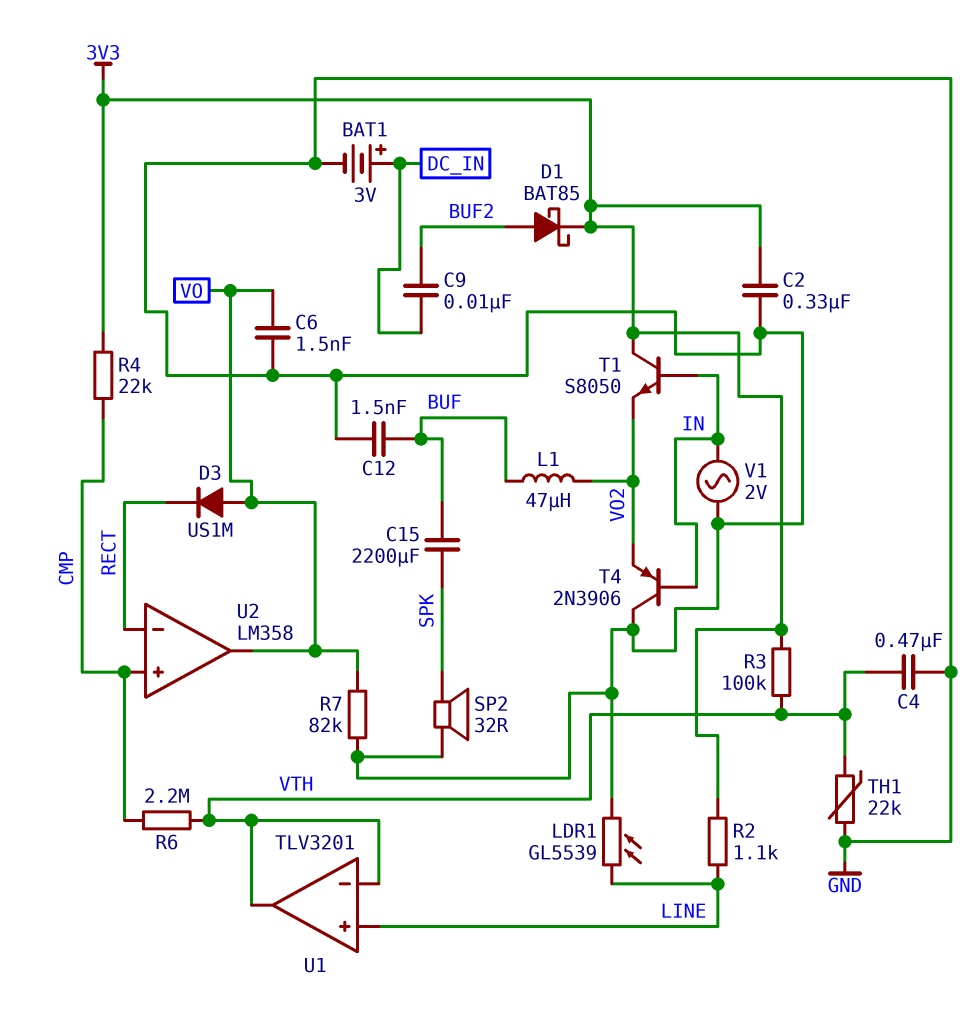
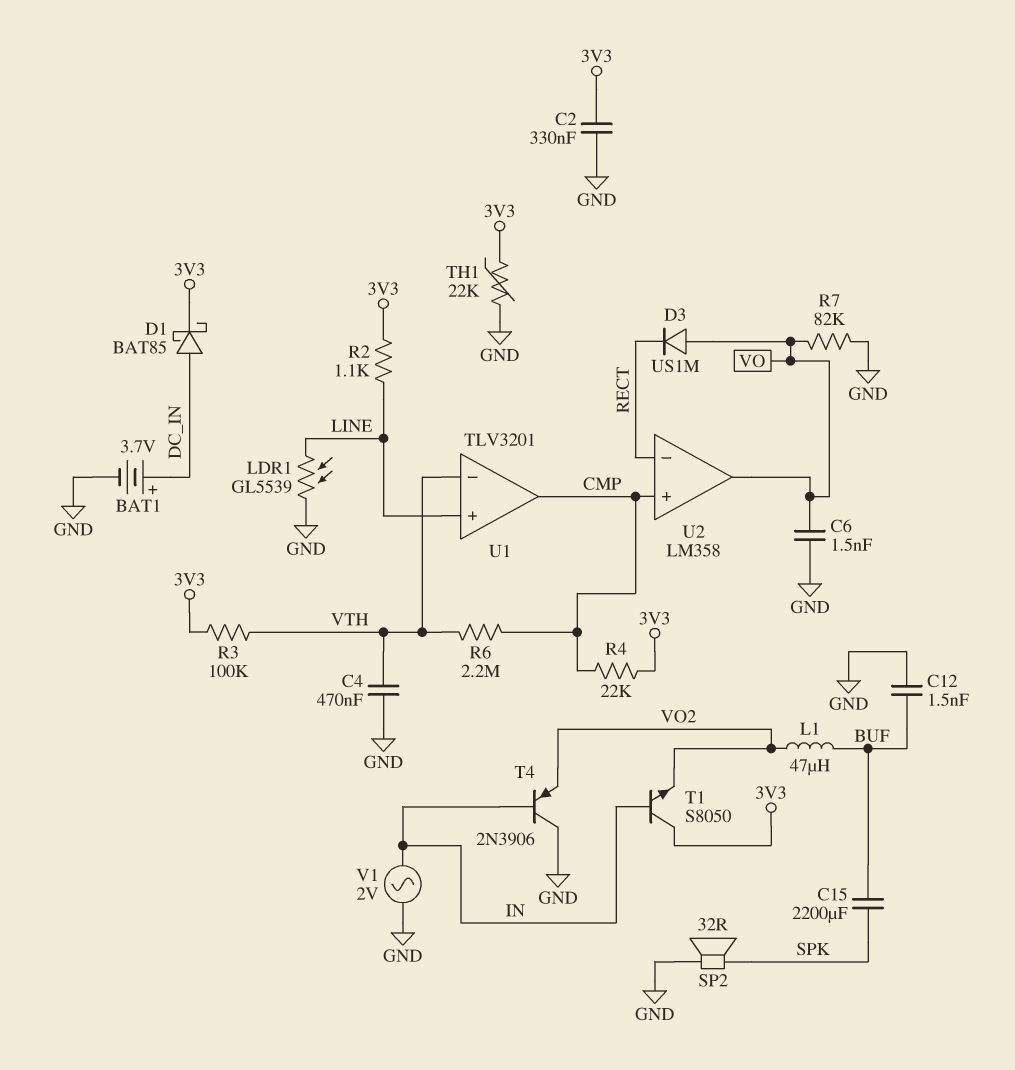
BAT1: 3V (plus DC_IN, minus GND) -> 3.7V (plus DC_IN, minus GND)
C9: 10nF (BUF2, DC_IN) -> none
D1: schottky BAT85 (A BUF2, K 3V3) -> schottky BAT85 (A DC_IN, K 3V3)
TH1: 22k (GND, VTH) -> 22k (3V3, GND)
U1 pin out: VTH -> CMP

